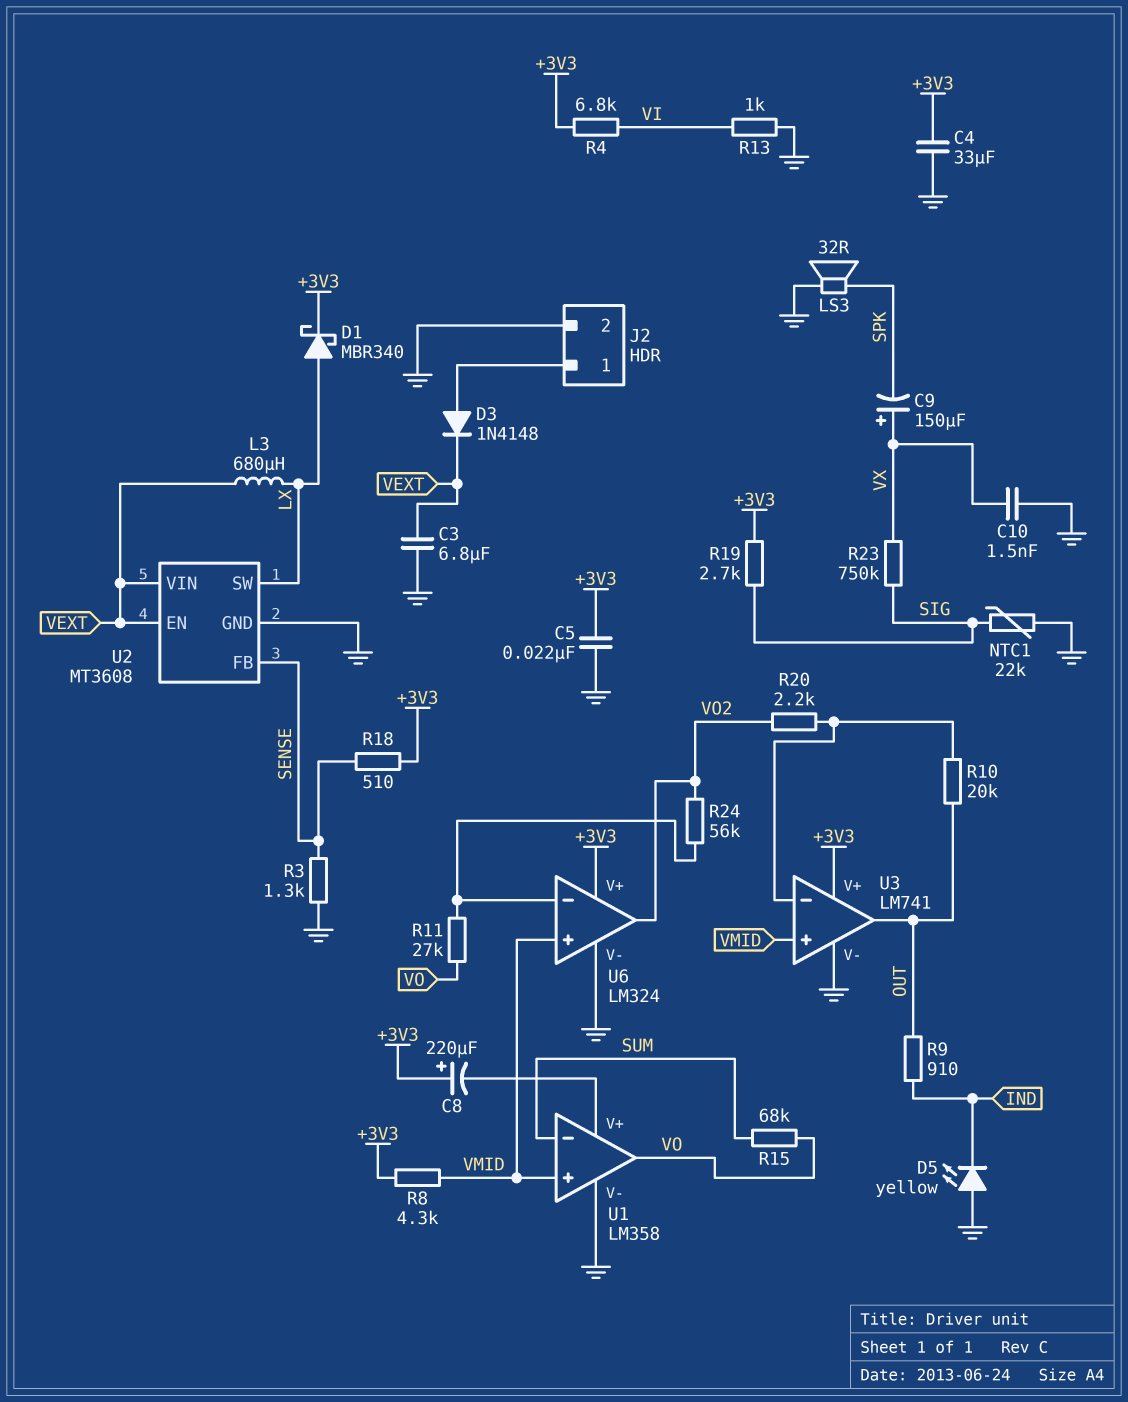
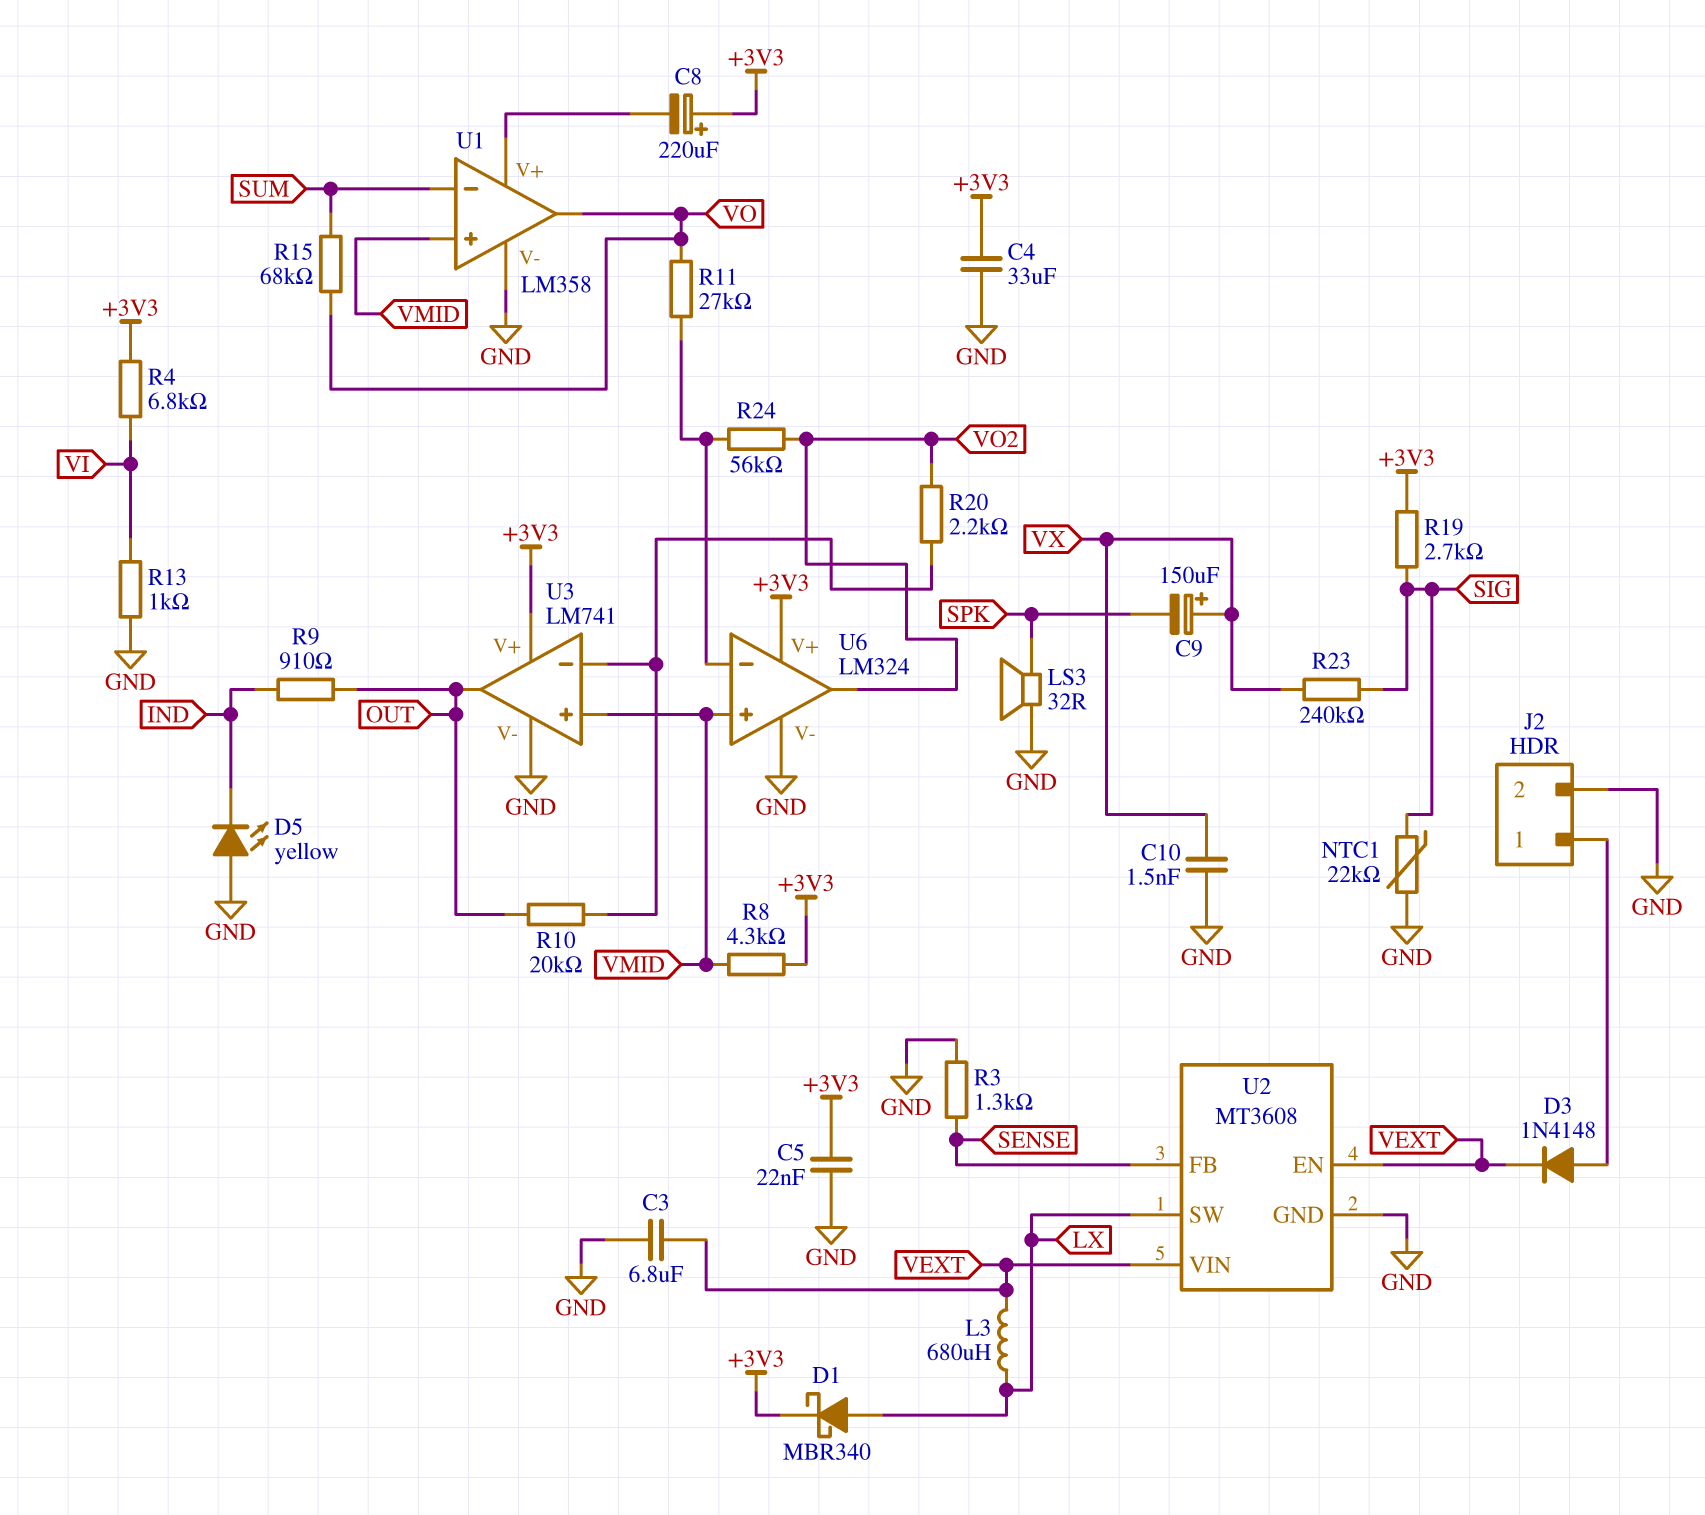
R18: 510 (+3V3, SENSE) -> none
R23: 750k (SIG, VX) -> 240k (SIG, VX)

